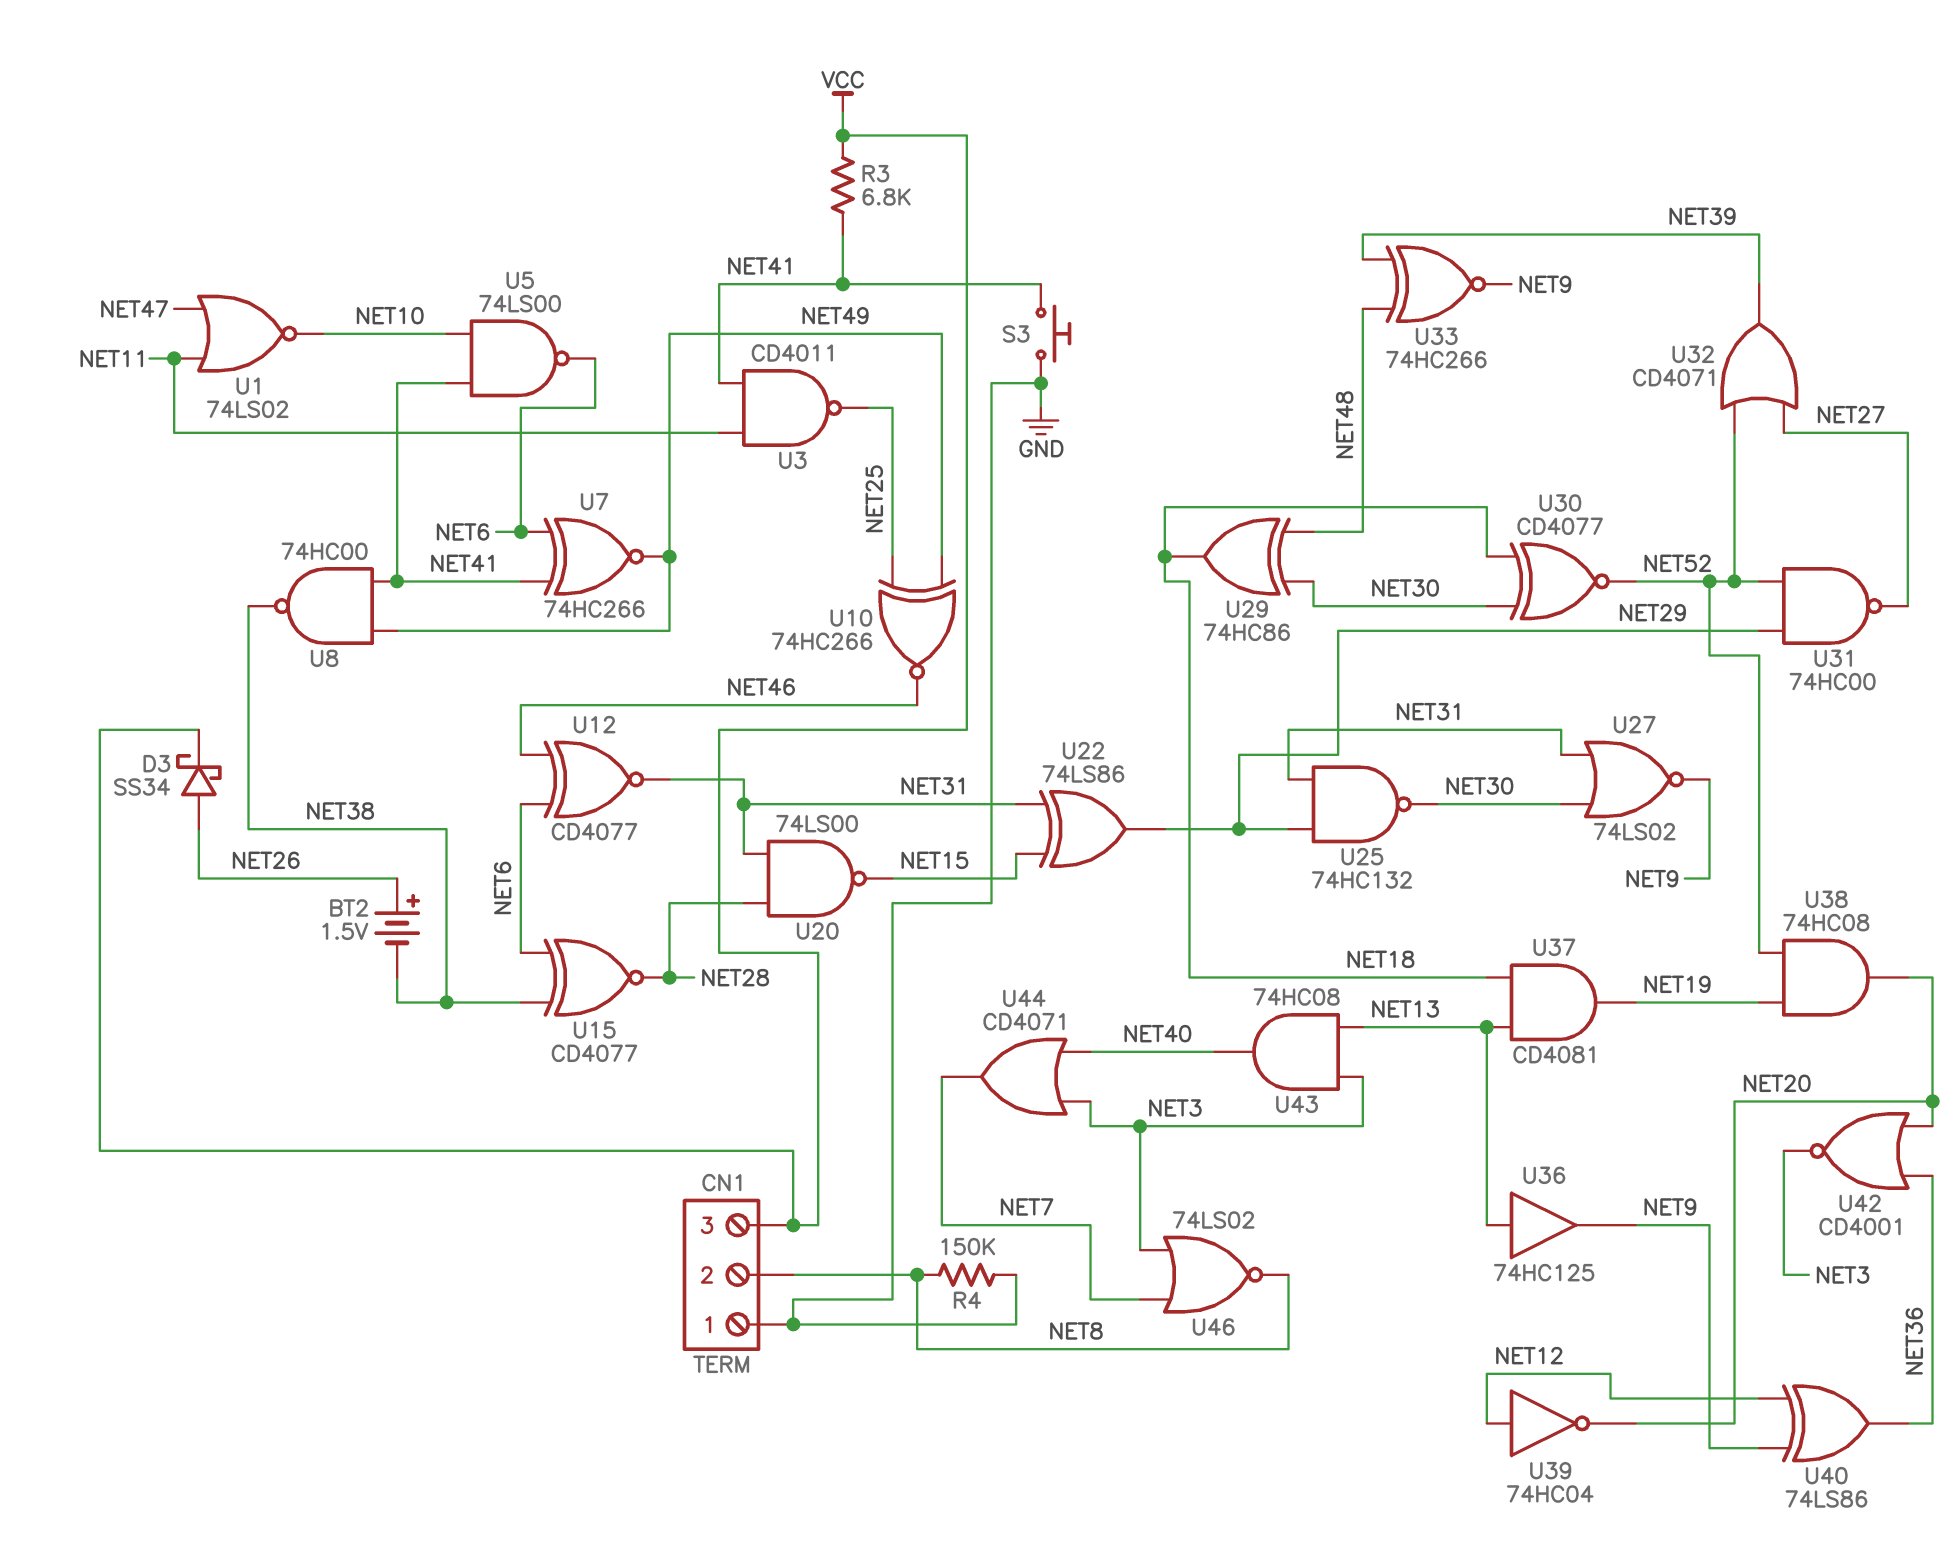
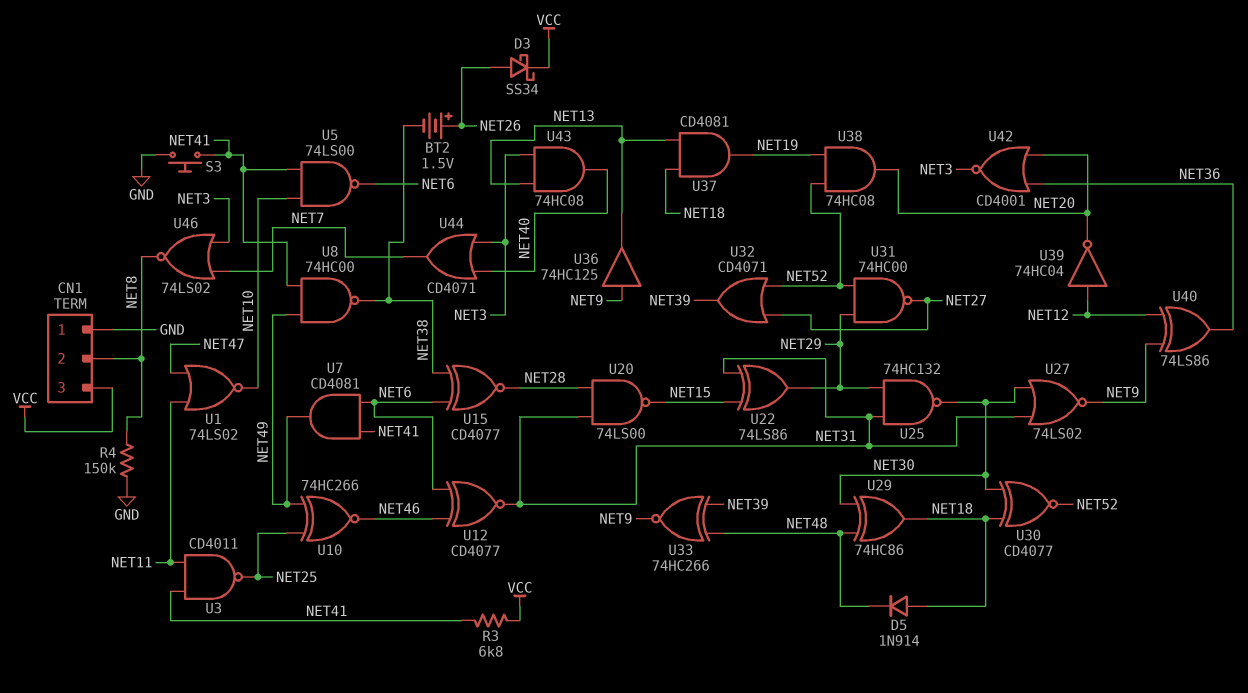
D5: none -> diode 1N914 (A NET18, K NET48)
U7: XNOR 74HC266 (in NET6, in NET41, out NET49) -> AND CD4081 (in NET6, in NET41, out NET49)
U36: buffer 74HC125 (in NET13, out NET9) -> buffer 74HC125 (in NET9, out NET13)

